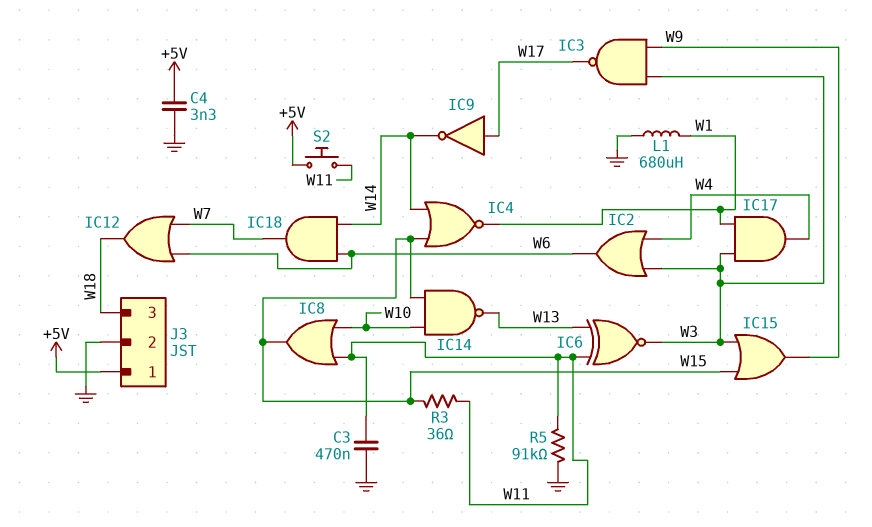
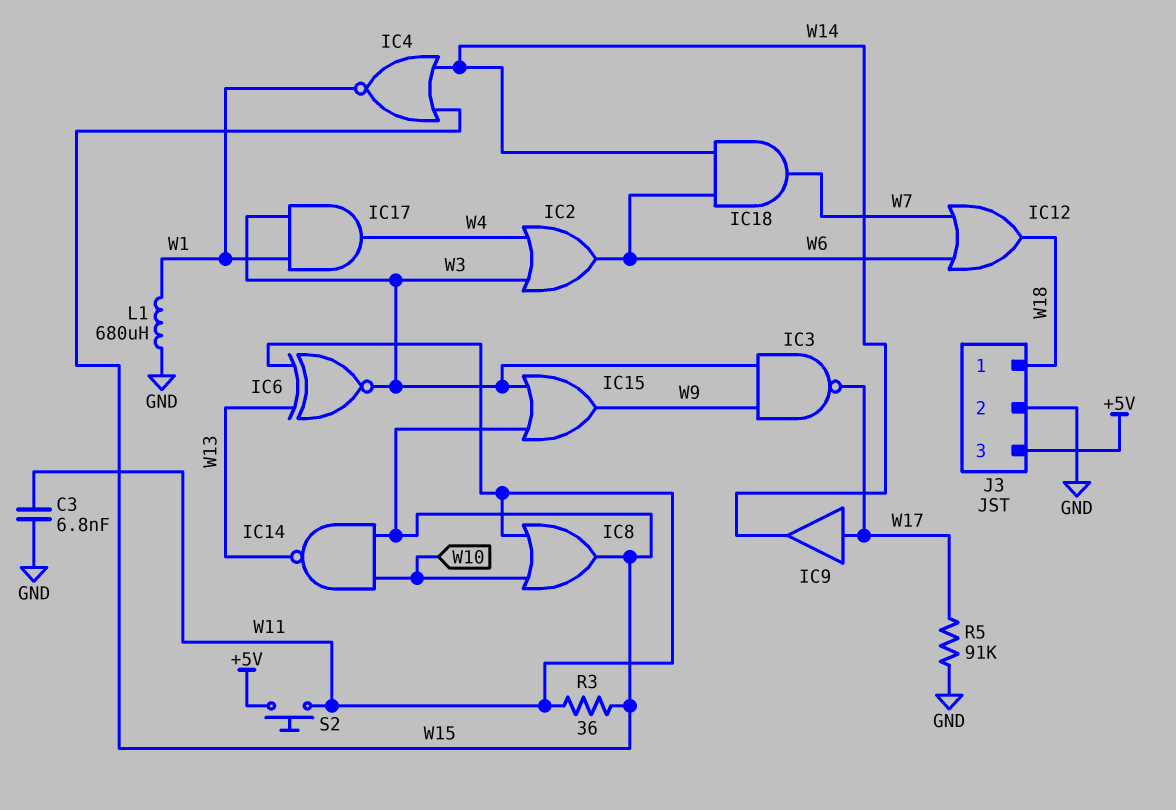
C3: 470nF (GND, W11) -> 6.8nF (GND, W11)
C4: 3.3nF (+5V, GND) -> none
IC9: NOT (in W17, out W14) -> buffer (in W17, out W14)
J3 pin 1: +5V -> W18
J3 pin 3: W18 -> +5V
R5: 91k (GND, W11) -> 91k (GND, W17)

